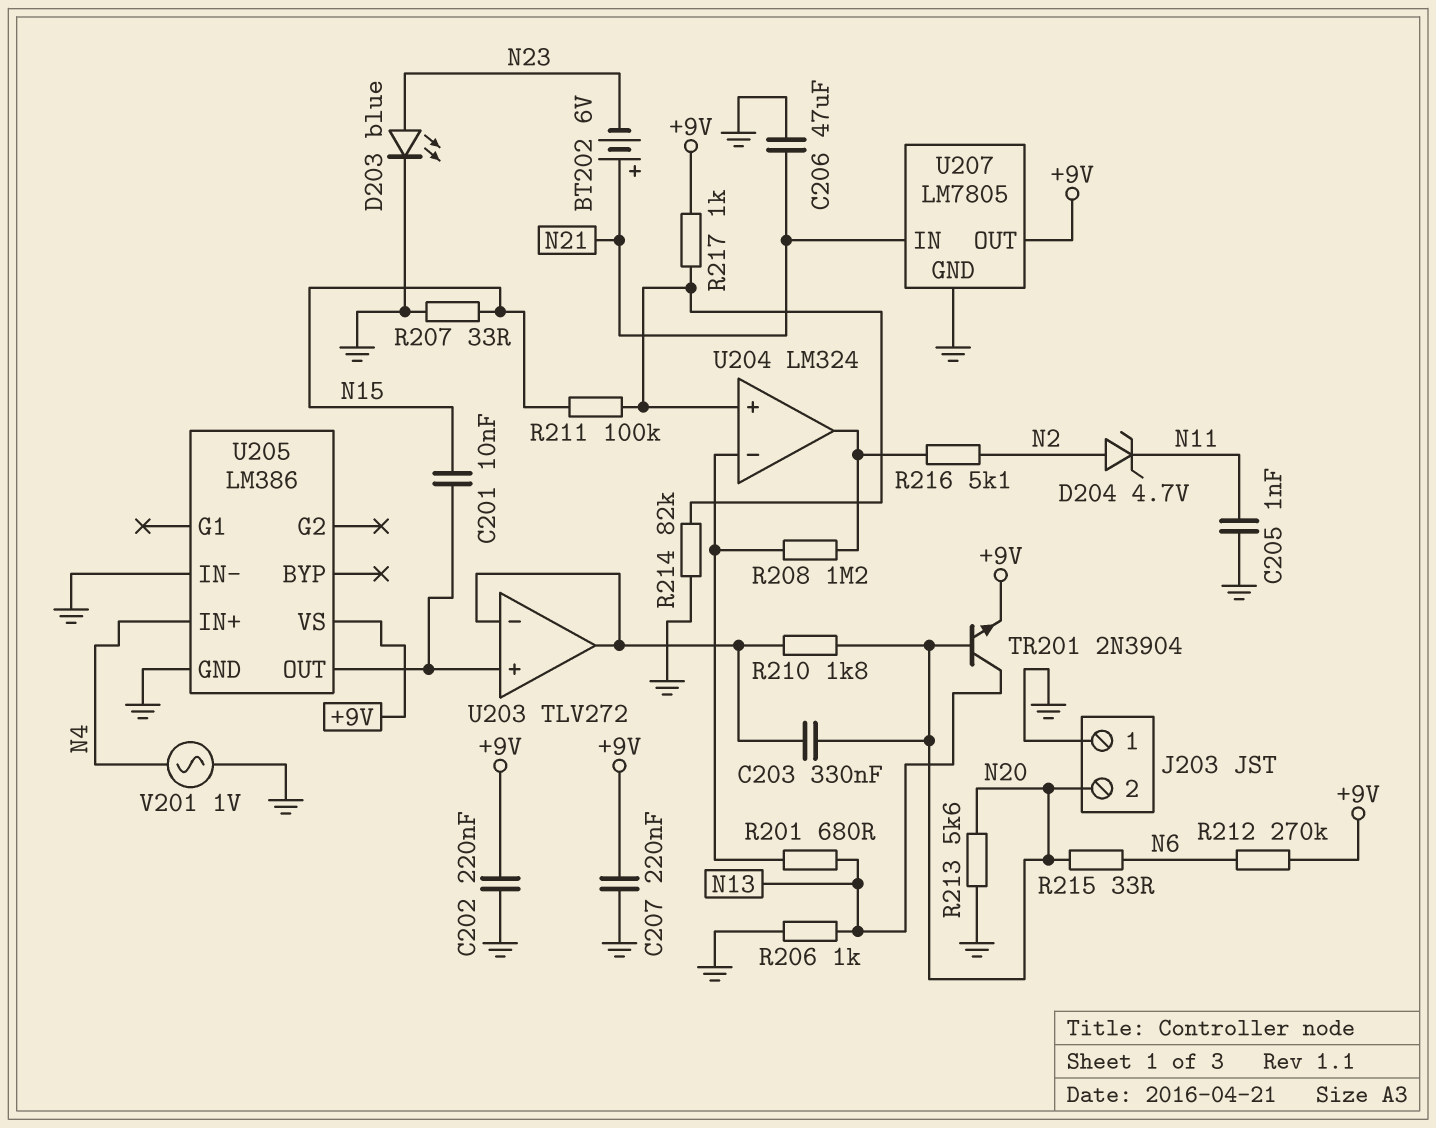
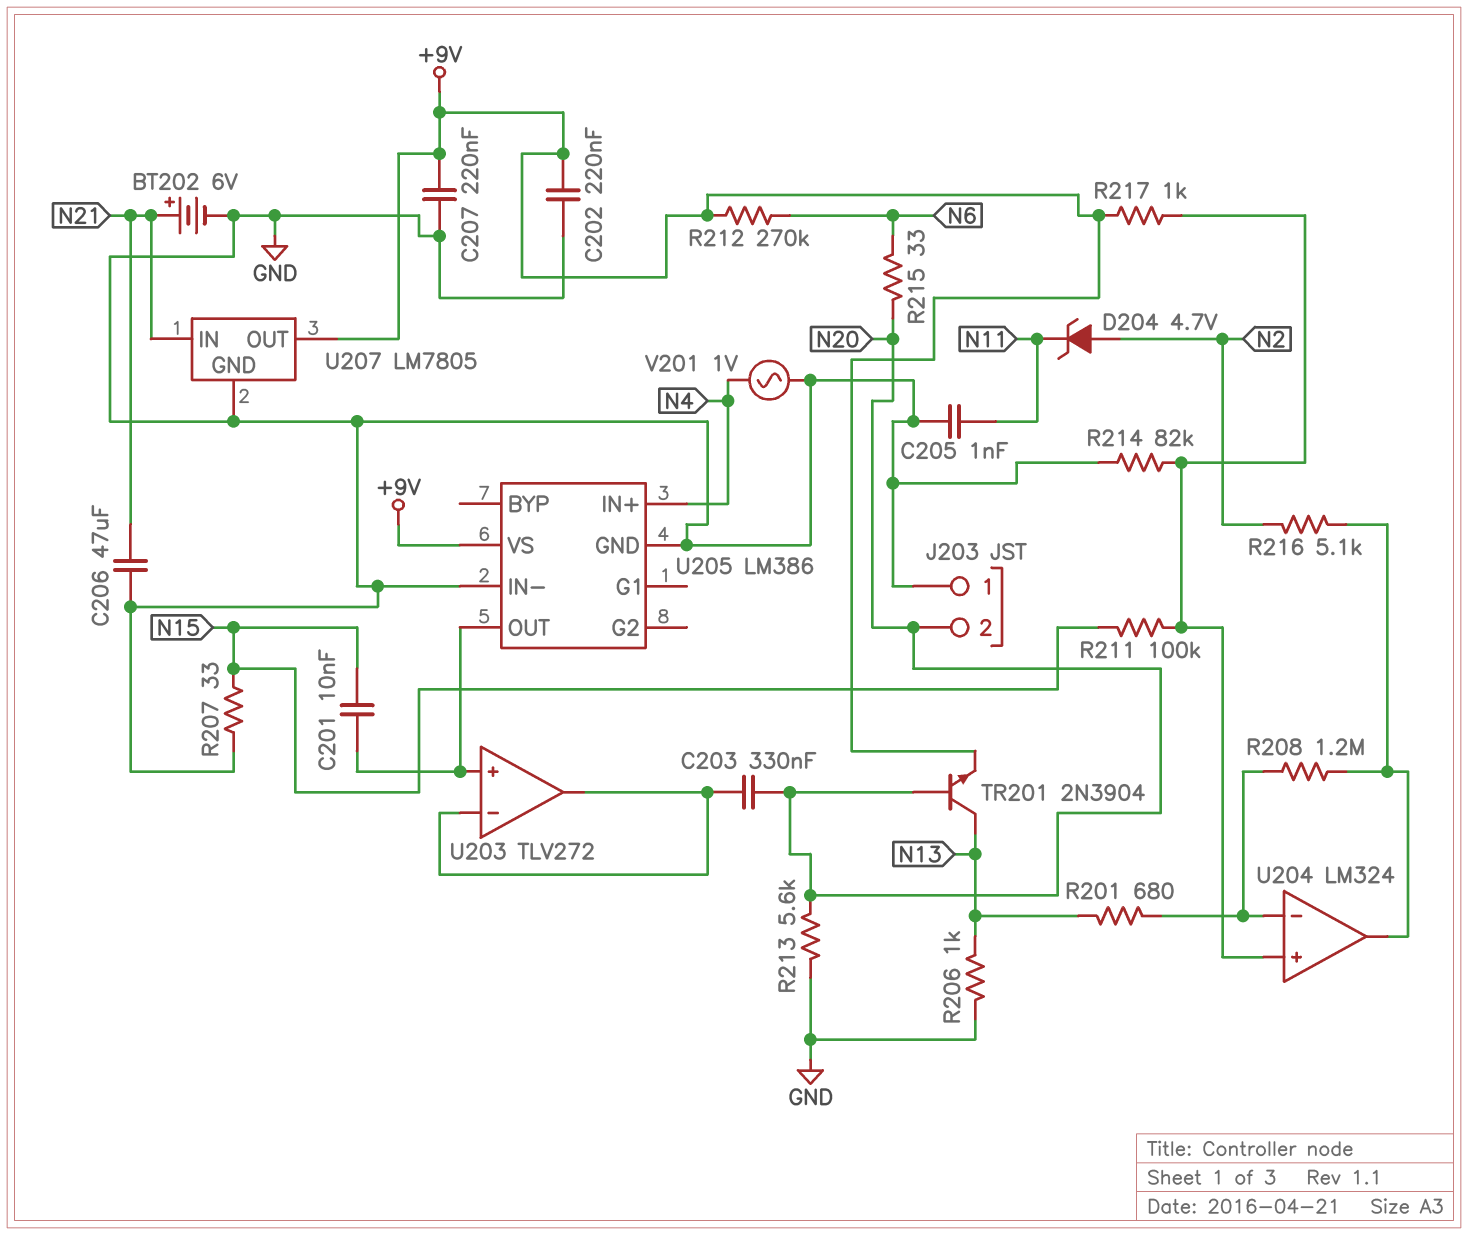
BT202: 6V (plus N21, minus N23) -> 6V (plus N21, minus GND)
D203: LED blue (A N23, K GND) -> none
R210: 1.8k (N20, U203/in-) -> none

